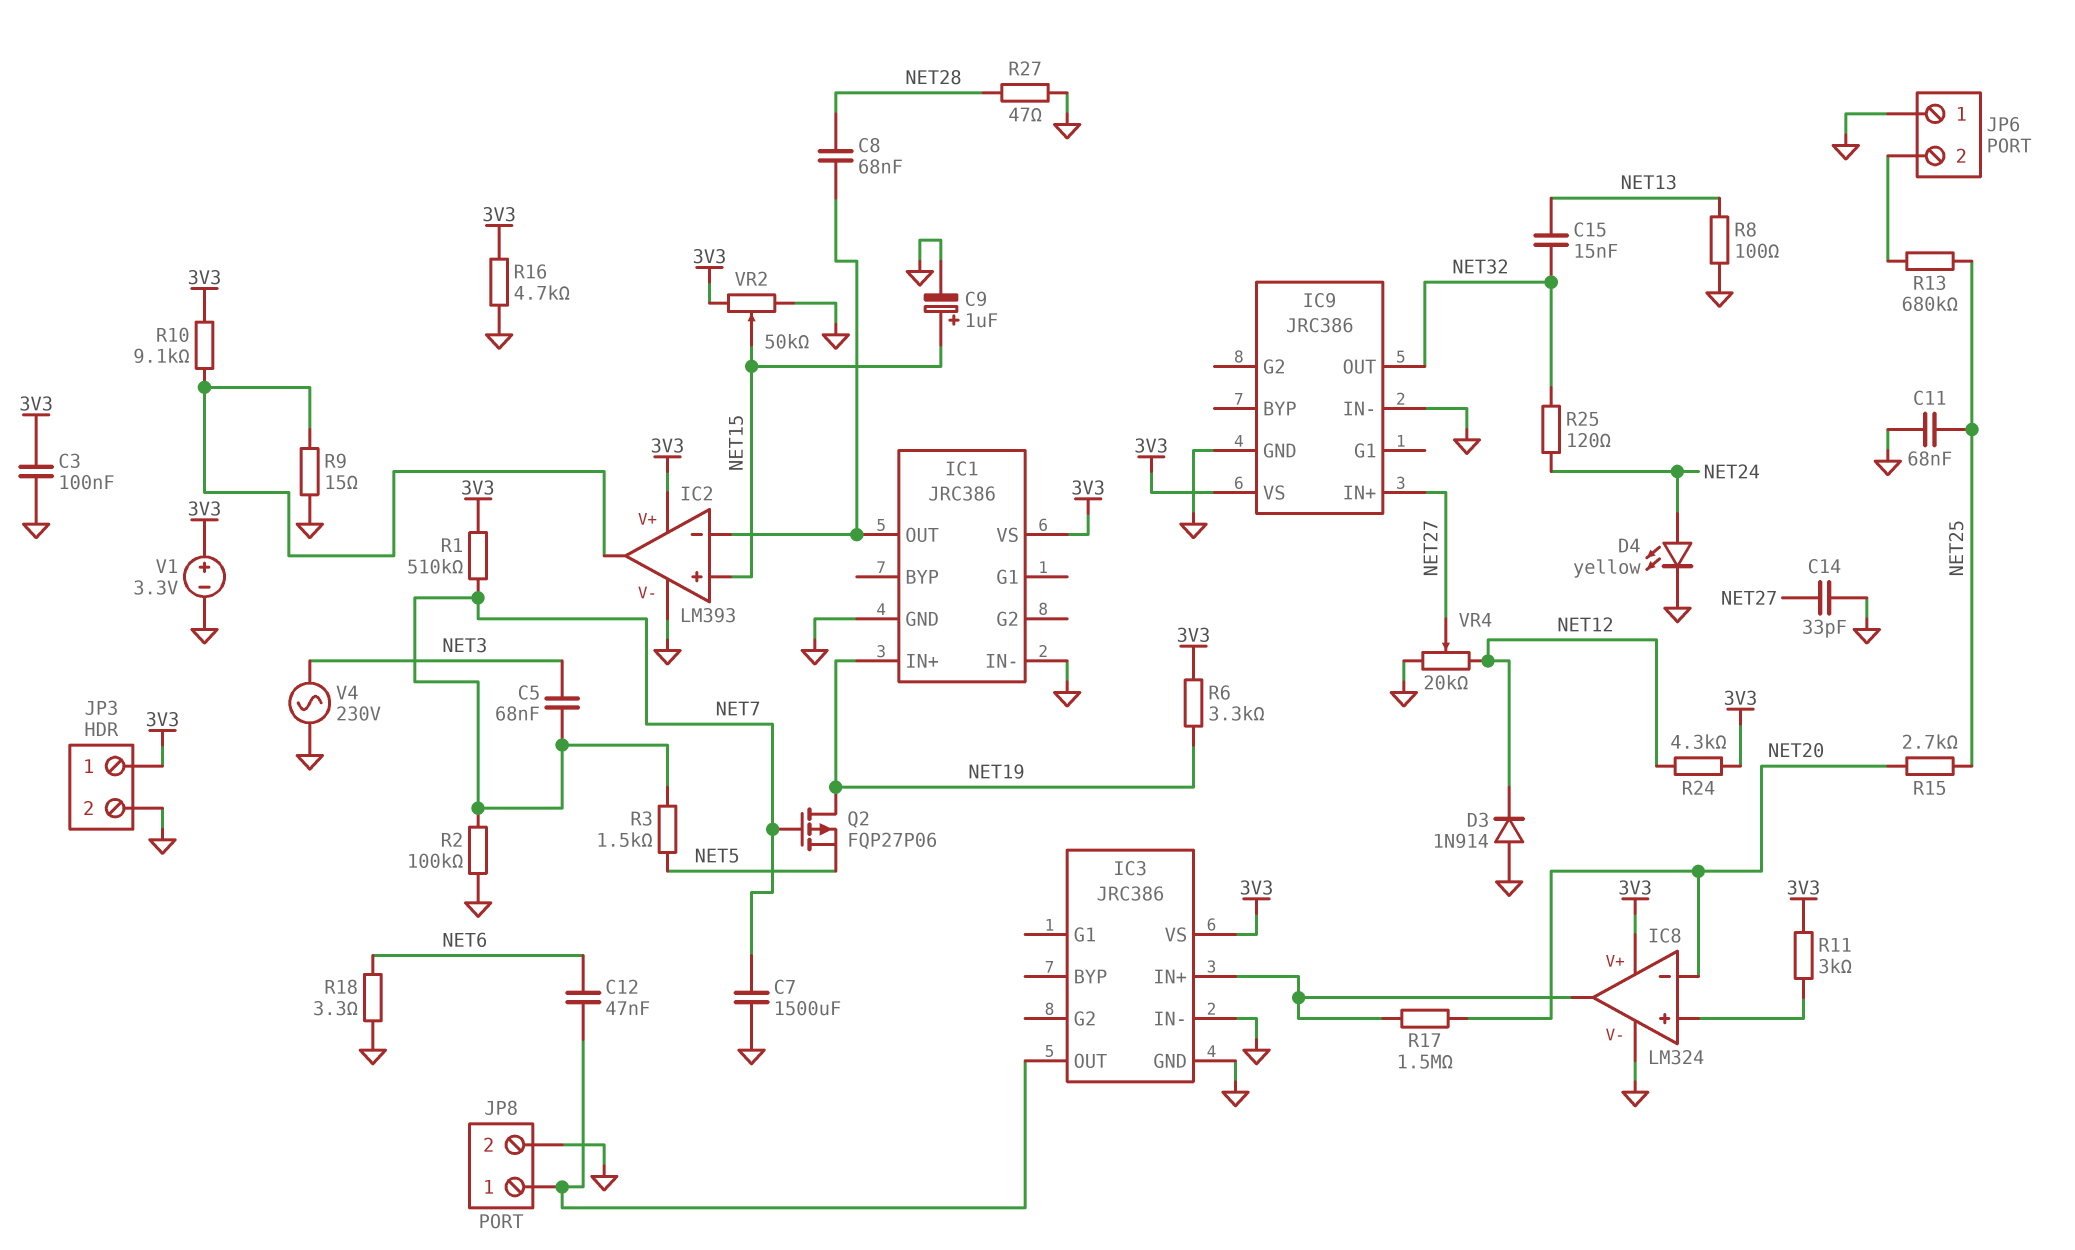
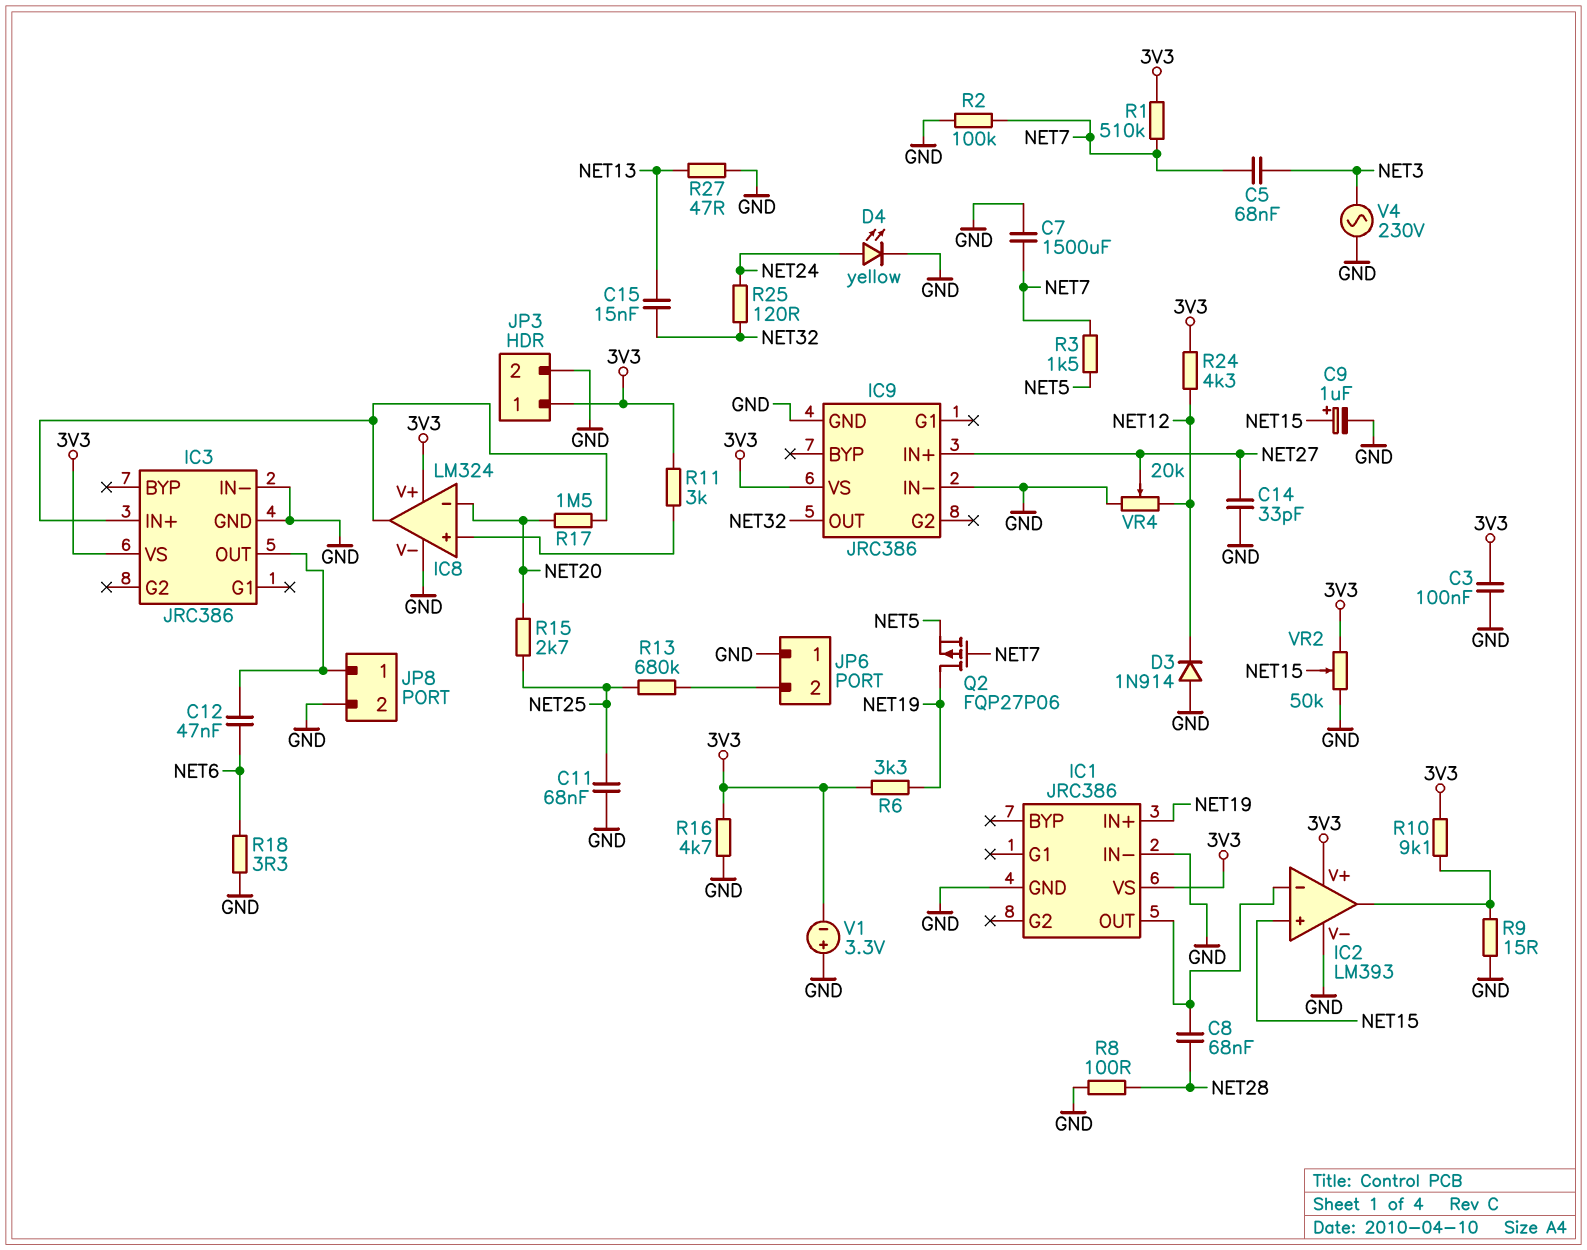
R8: 100 (GND, NET13) -> 100 (GND, NET28)
R27: 47 (GND, NET28) -> 47 (GND, NET13)
V1: 3.3V (plus 3V3, minus GND) -> 3.3V (plus GND, minus 3V3)

